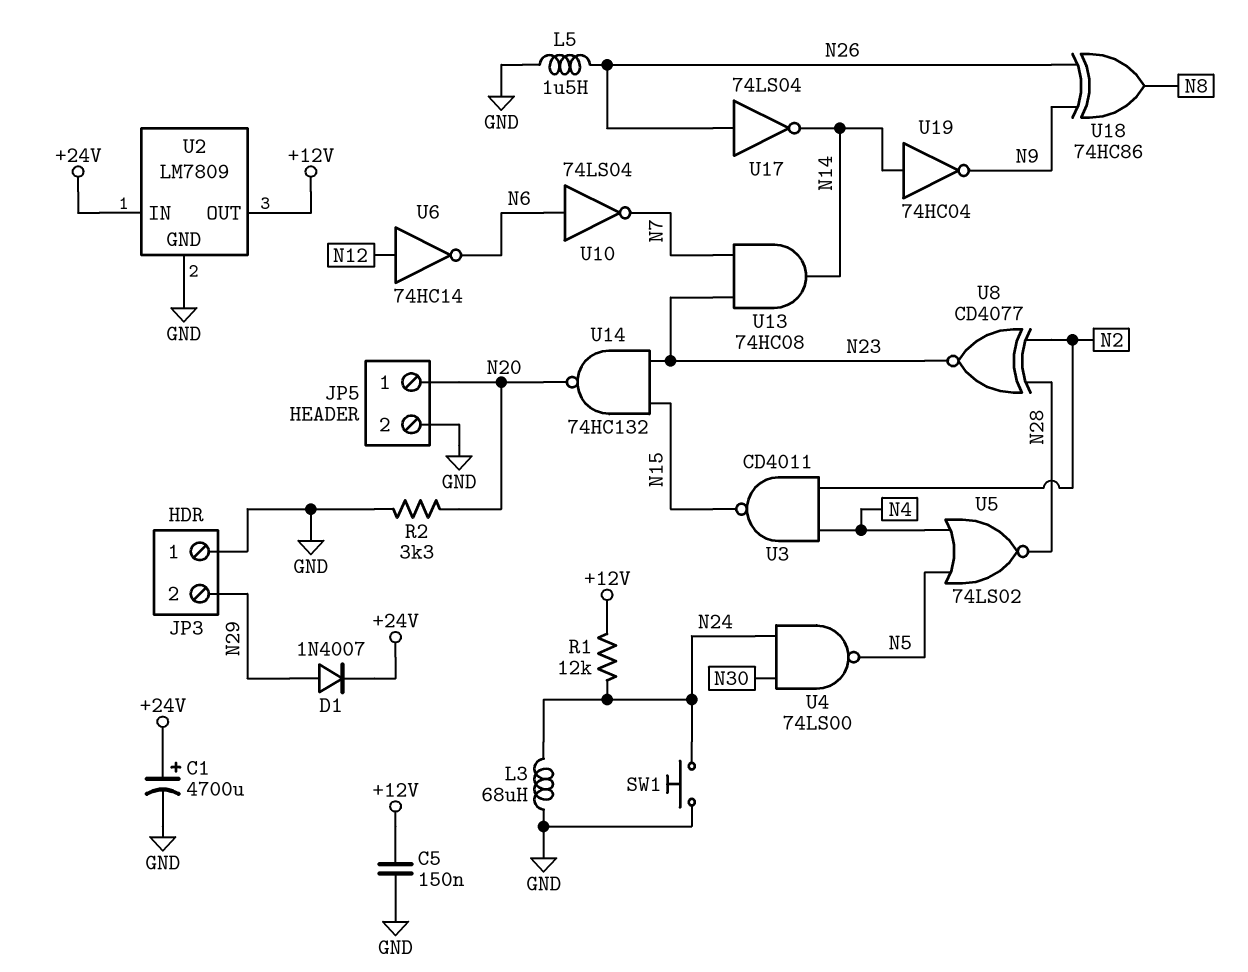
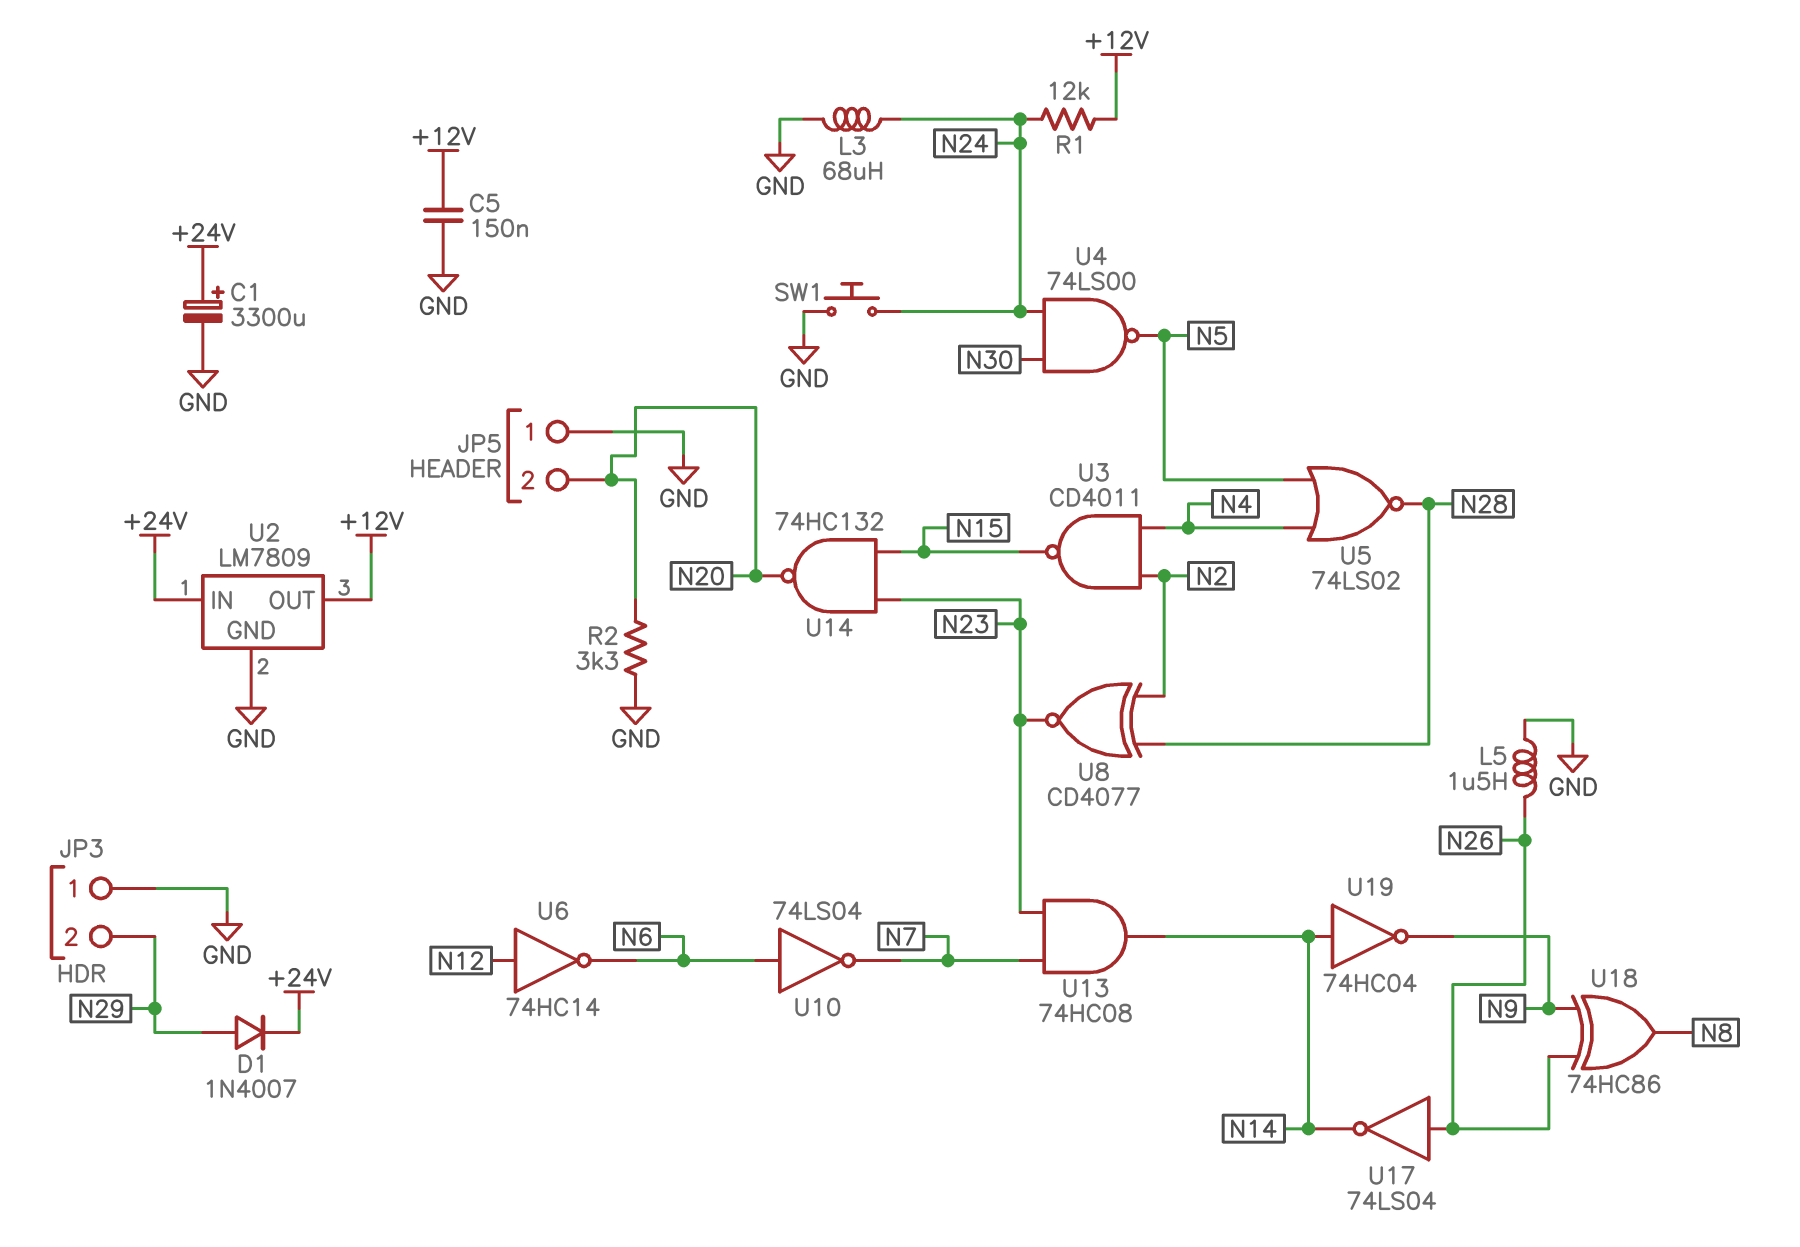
C1: 4700uF (plus +24V, minus GND) -> 3300uF (plus +24V, minus GND)
JP5 pin 1: N20 -> GND
JP5 pin 2: GND -> N20

